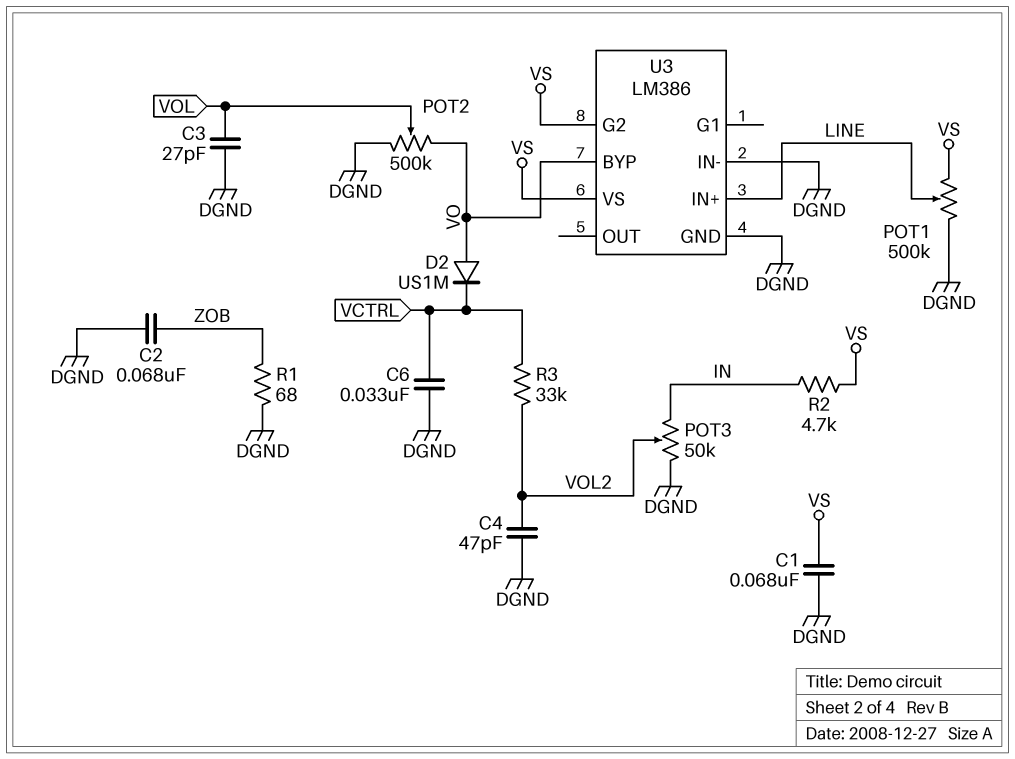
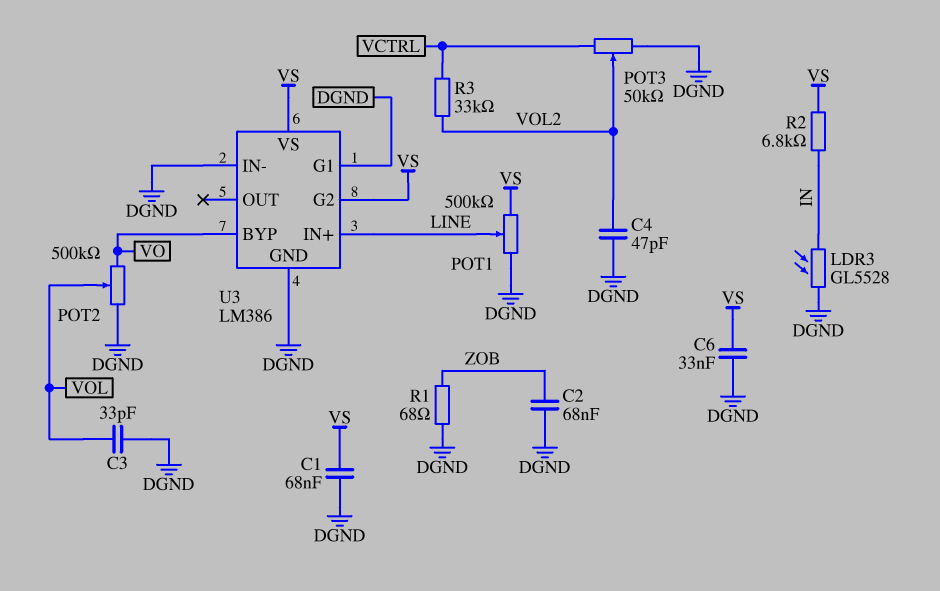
C3: 27pF (DGND, VOL) -> 33pF (DGND, VOL)
C6: 33nF (DGND, VCTRL) -> 33nF (DGND, VS)
D2: diode US1M (A VO, K VCTRL) -> none
LDR3: none -> GL5528 (DGND, IN)
POT3: 50k (DGND, IN, wiper VOL2) -> 50k (DGND, VCTRL, wiper VOL2)
R2: 4.7k (IN, VS) -> 6.8k (IN, VS)
U3 pin G1: none -> DGND

